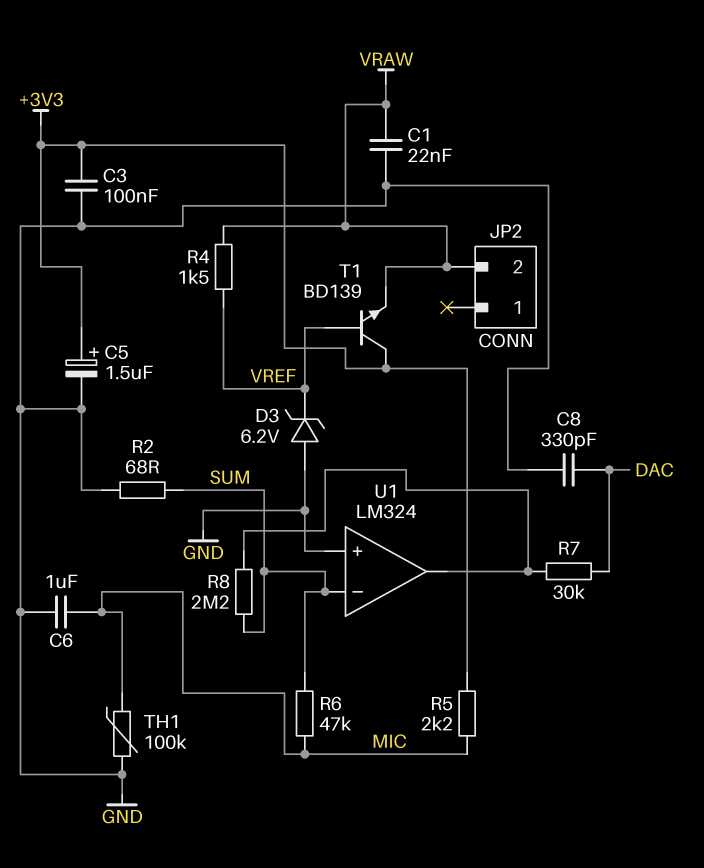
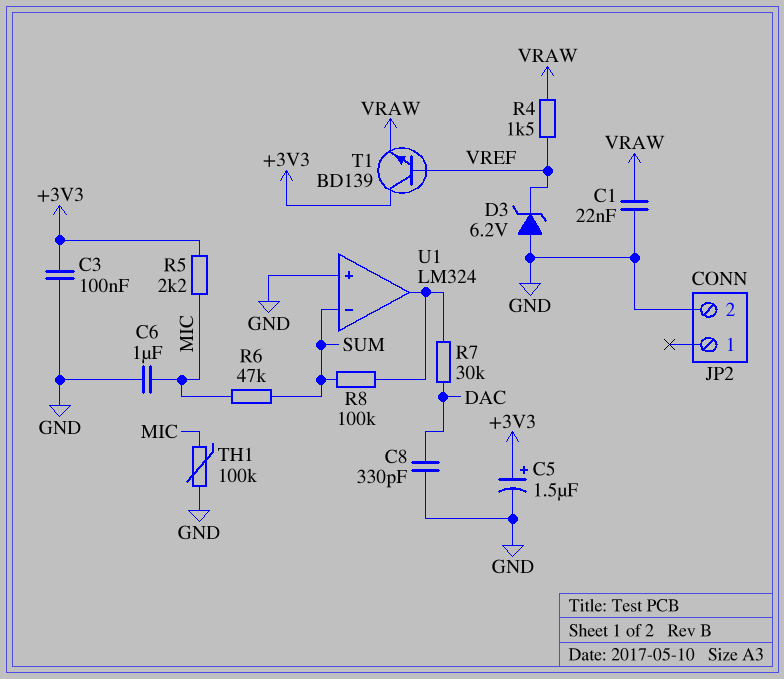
JP2 pin 2: VRAW -> GND
R2: 68 (GND, SUM) -> none
R8: 2.2M (SUM, U1/out) -> 100k (SUM, U1/out)

